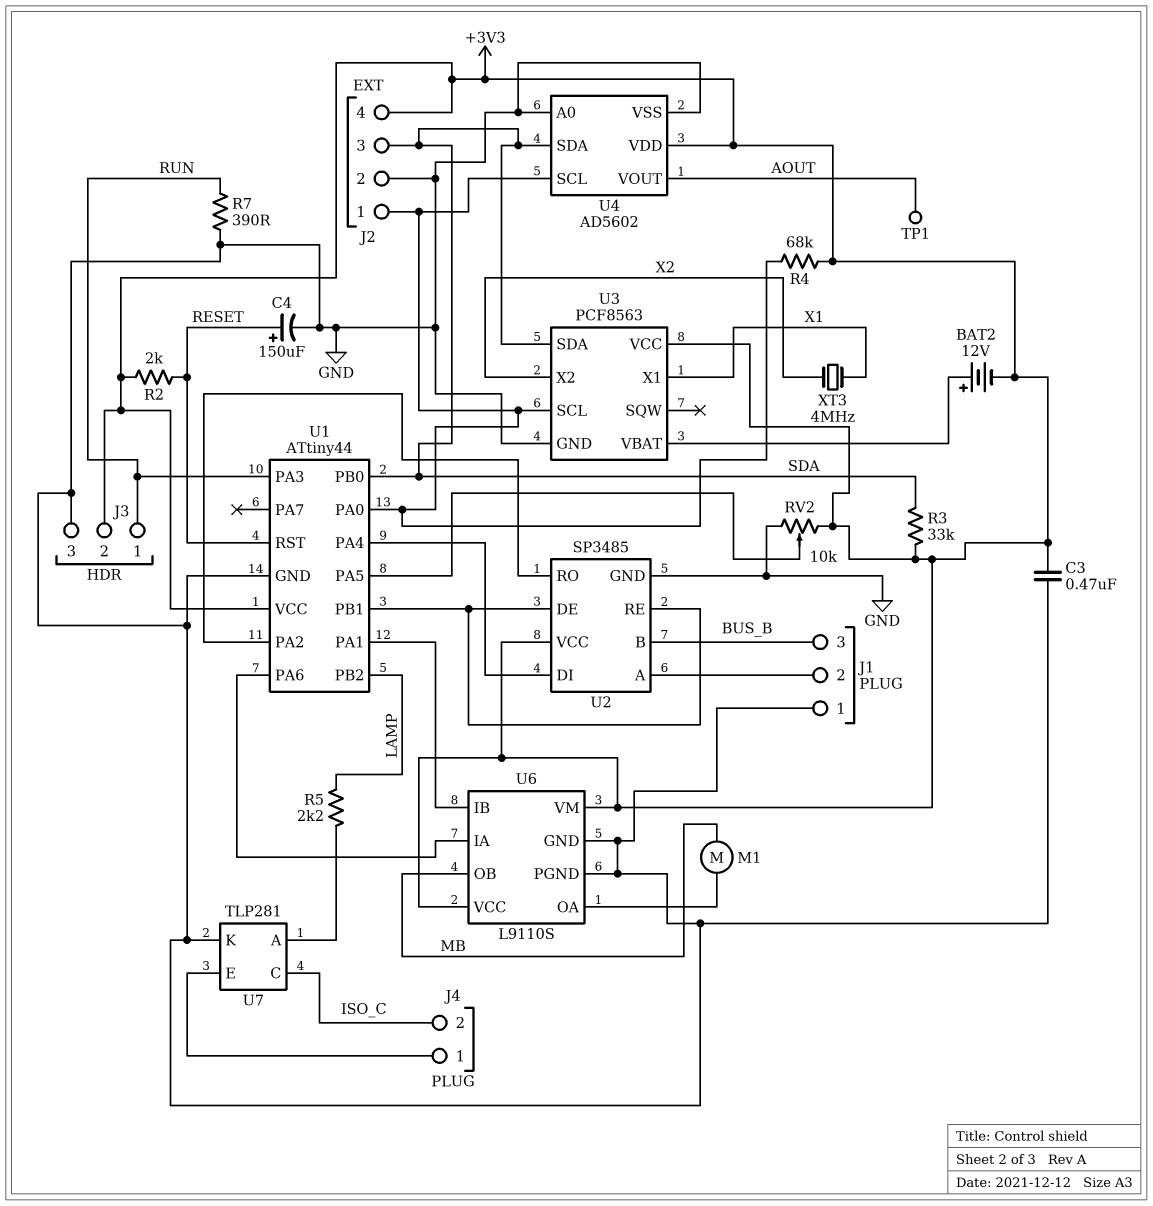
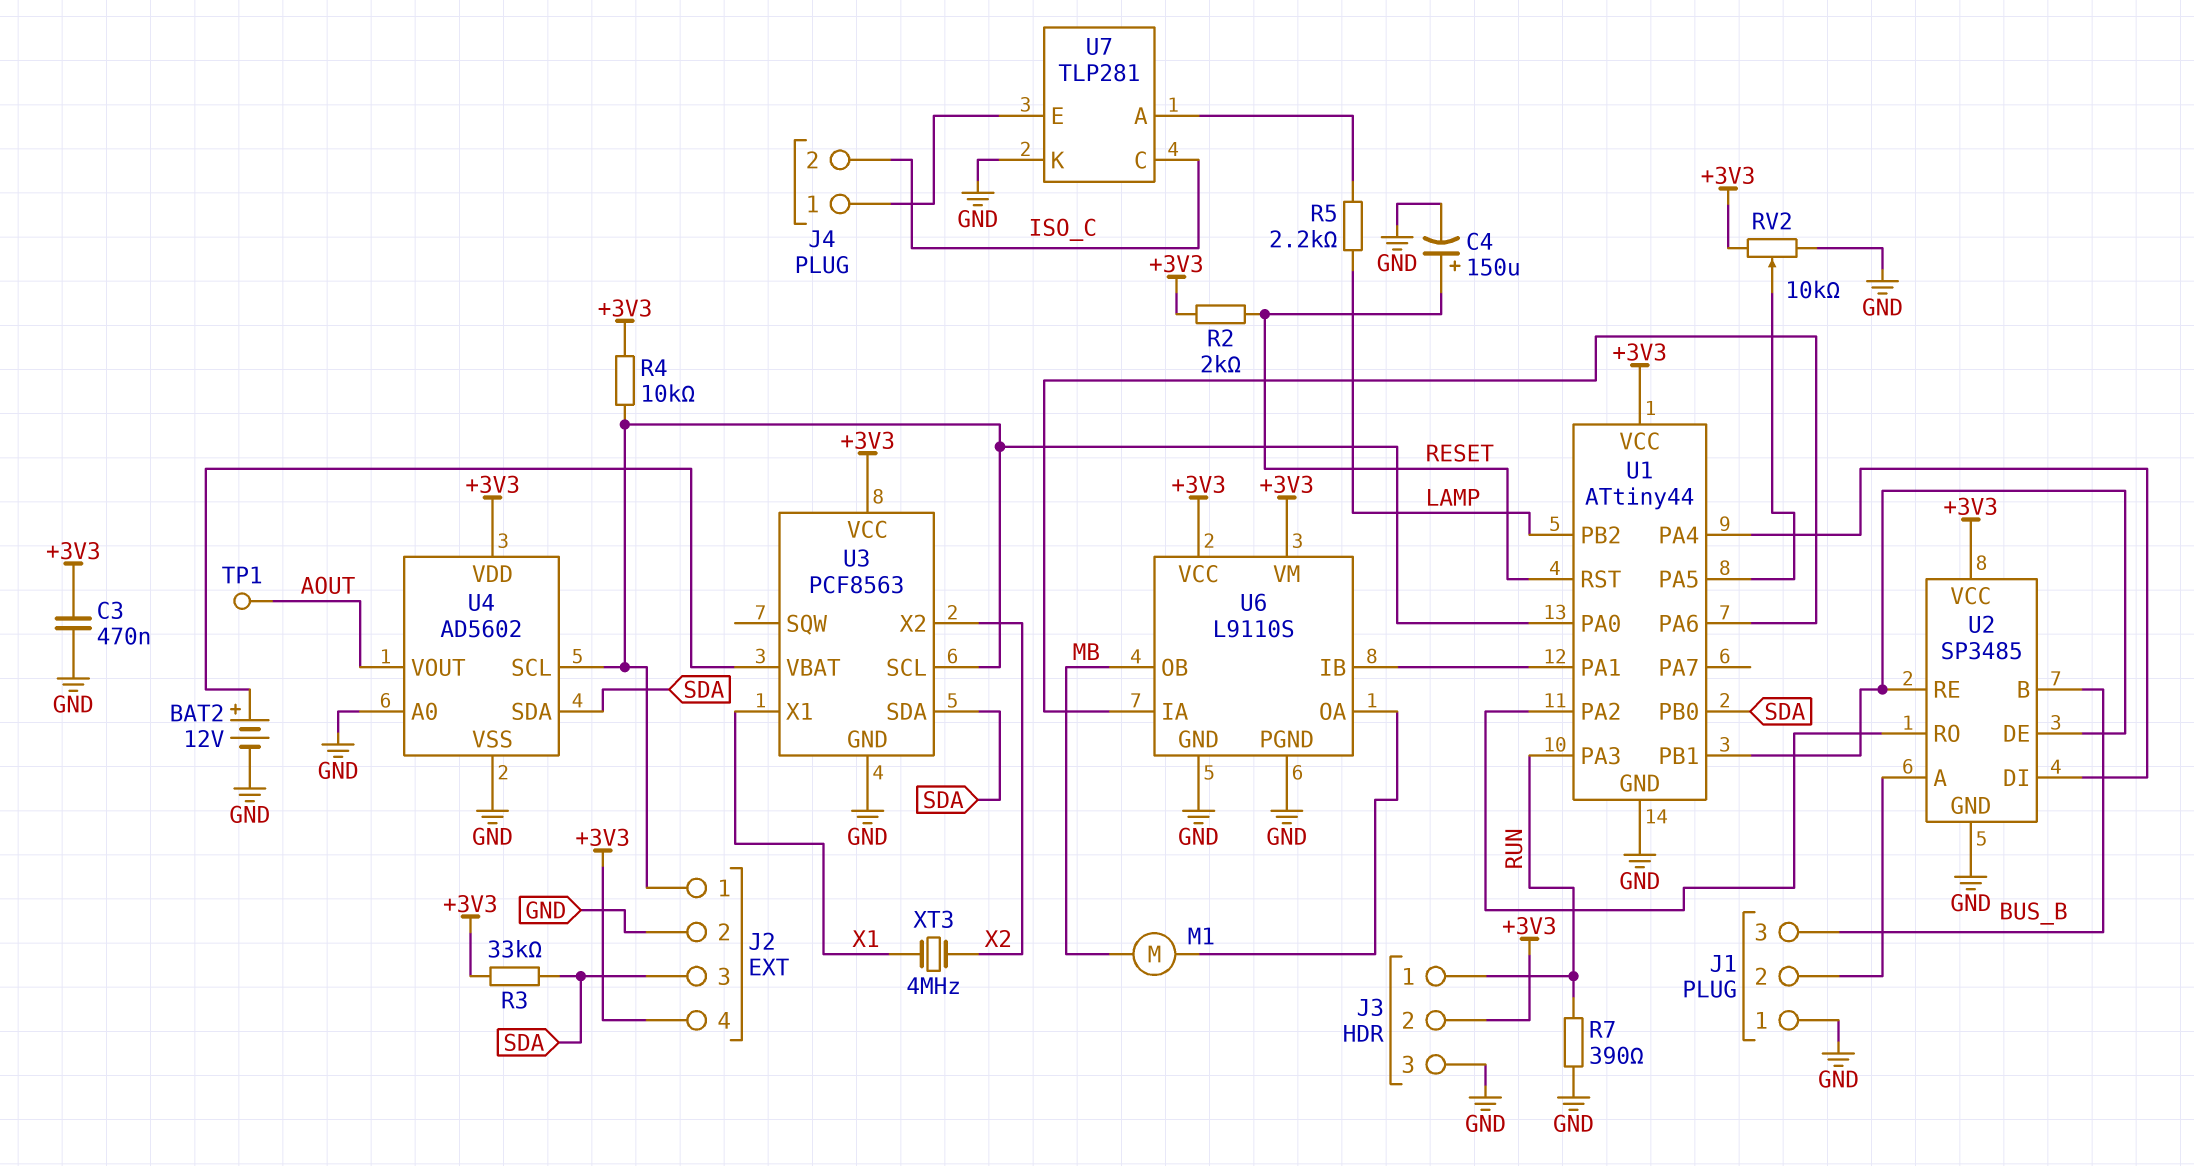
BAT2: 12V (plus U3/VBAT, minus +3V3) -> 12V (plus U3/VBAT, minus GND)
R4: 68k (+3V3, J2/1) -> 10k (+3V3, J2/1)

